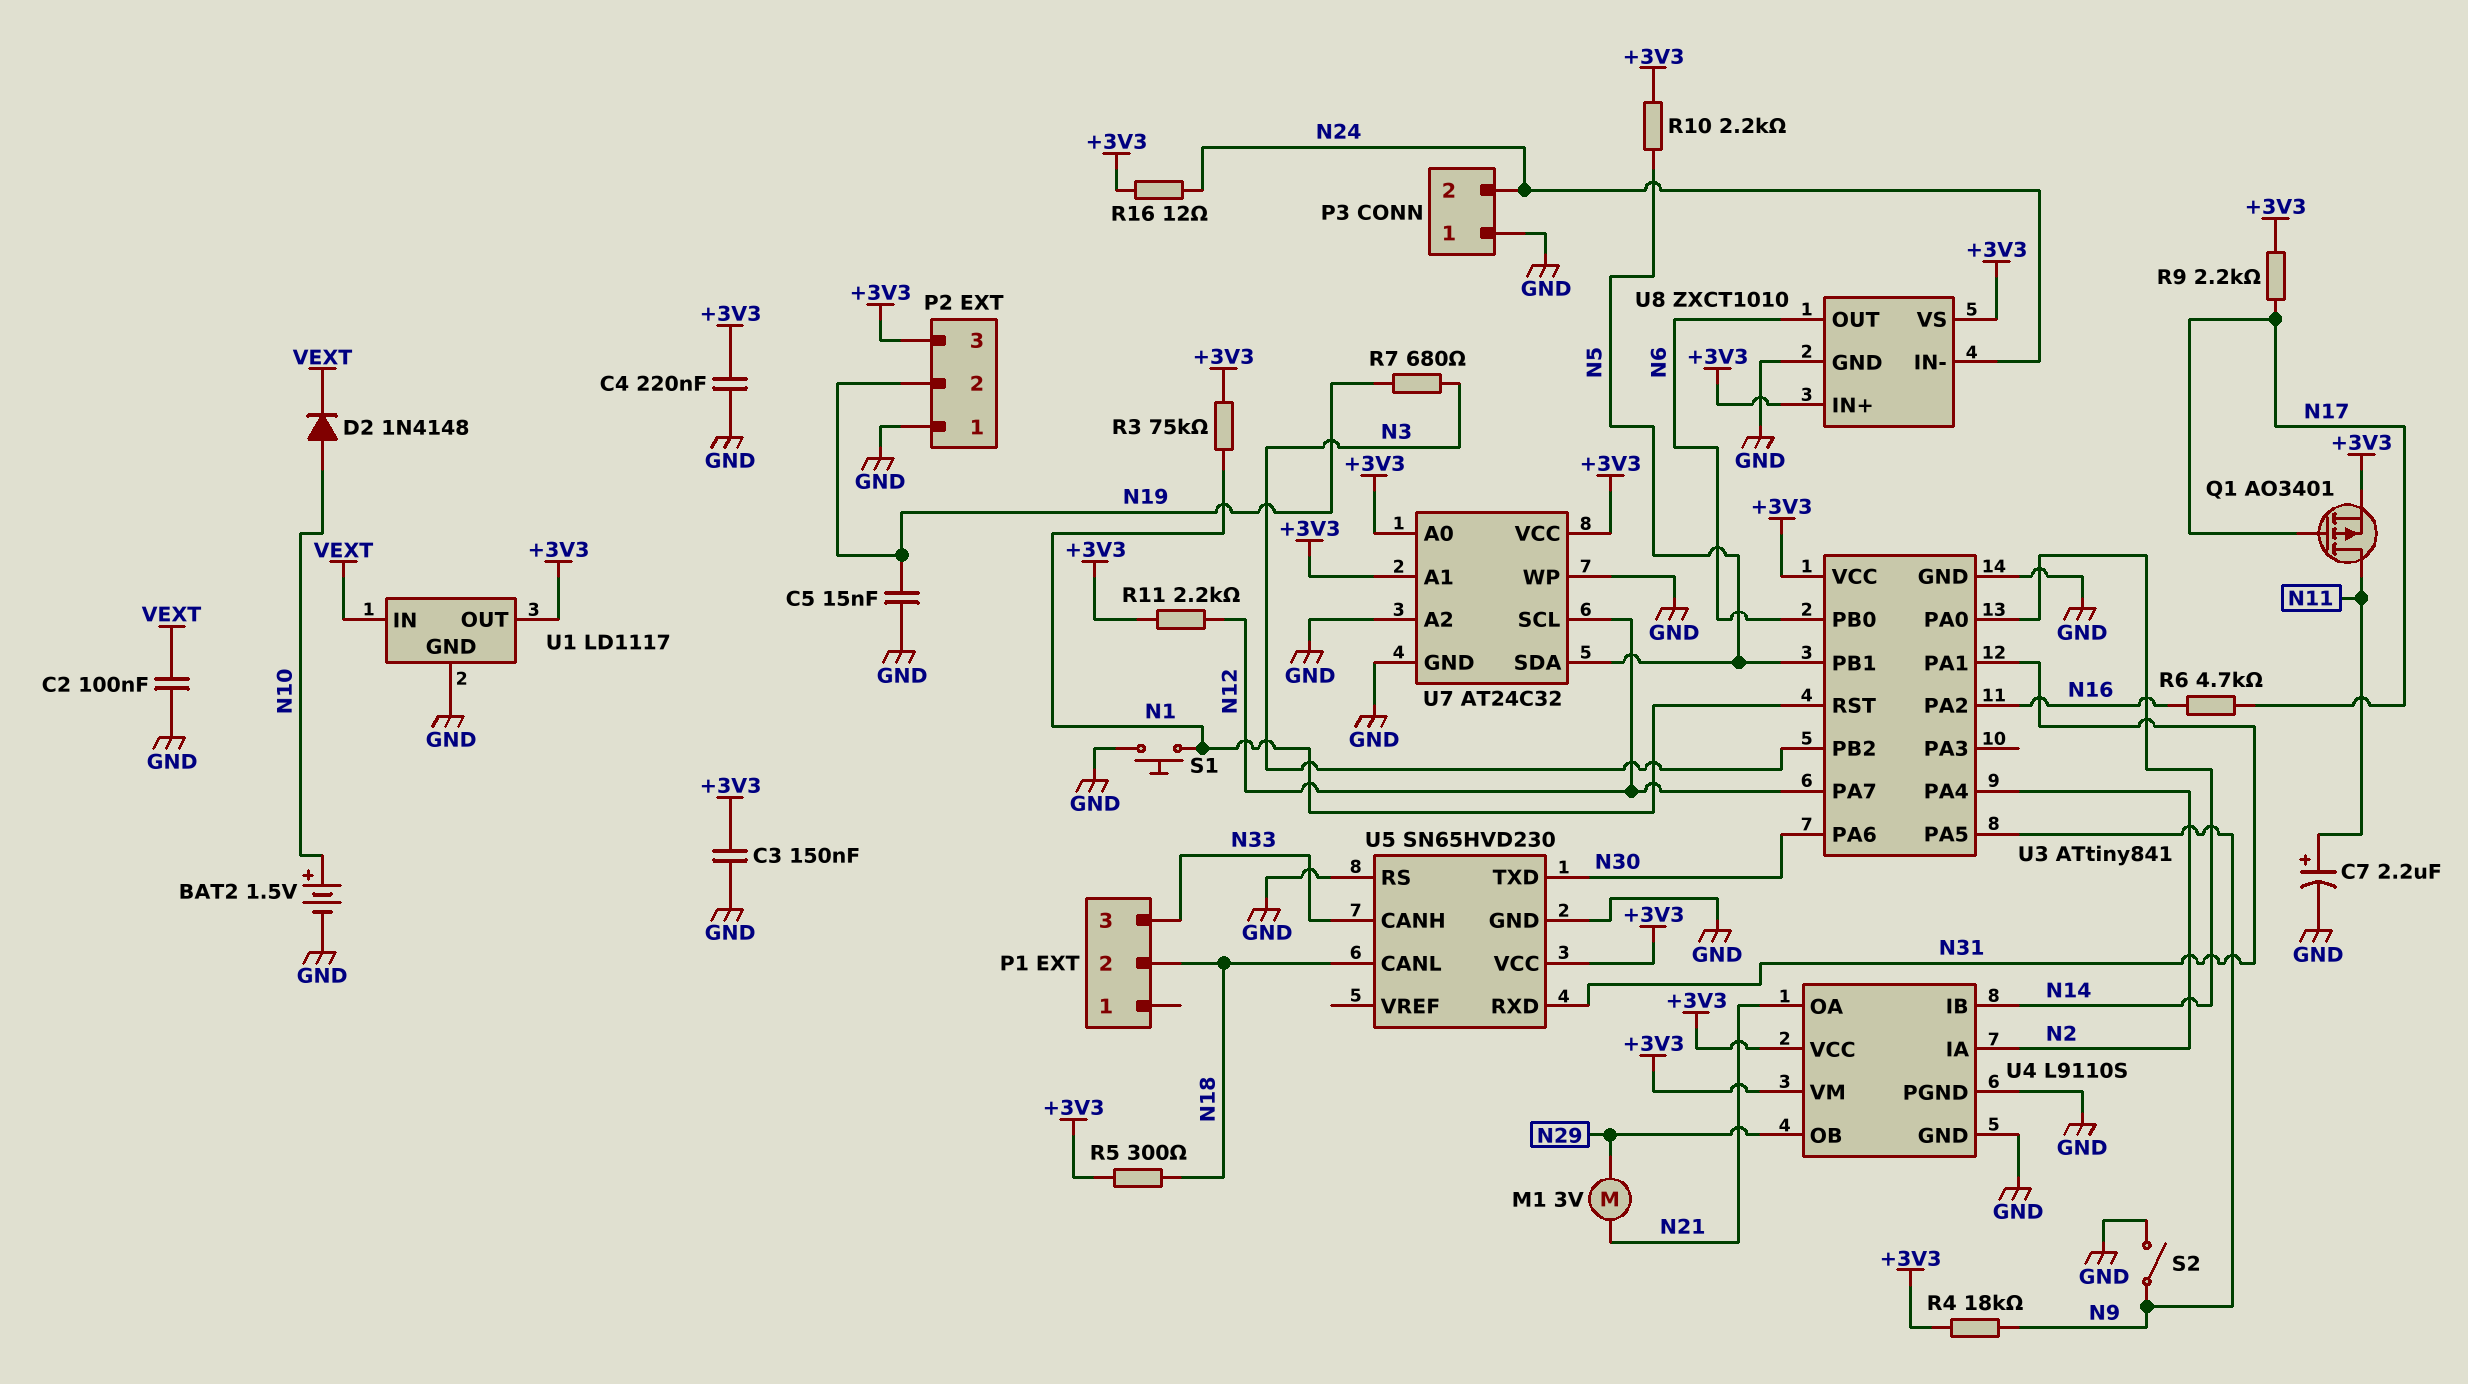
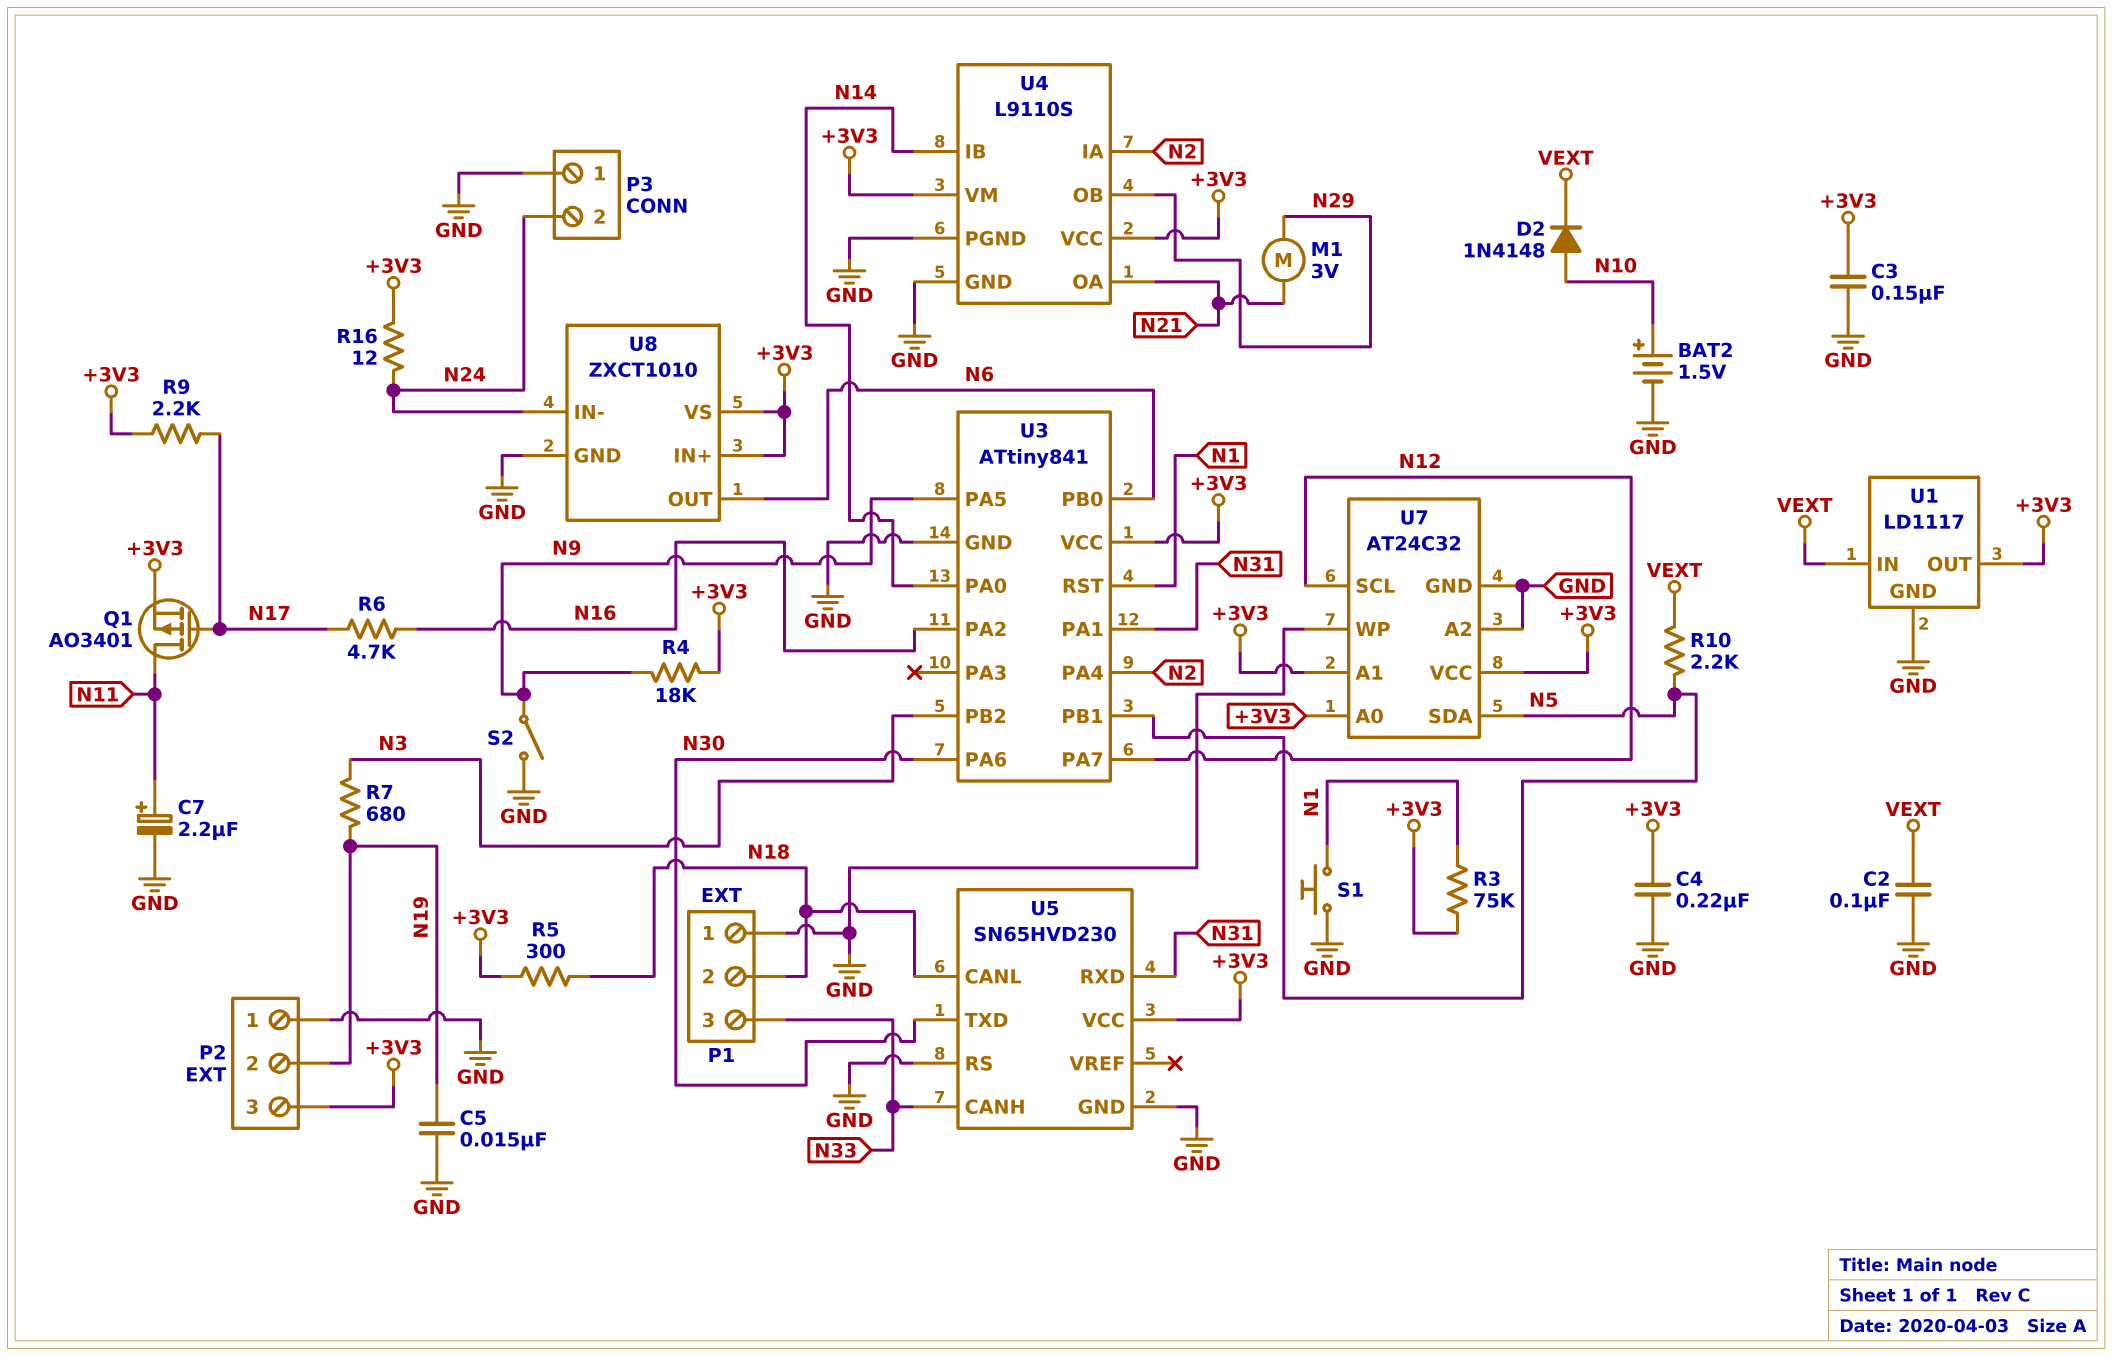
P1 pin 1: none -> GND
R10: 2.2k (+3V3, N5) -> 2.2k (N5, VEXT)
R11: 2.2k (+3V3, N12) -> none

